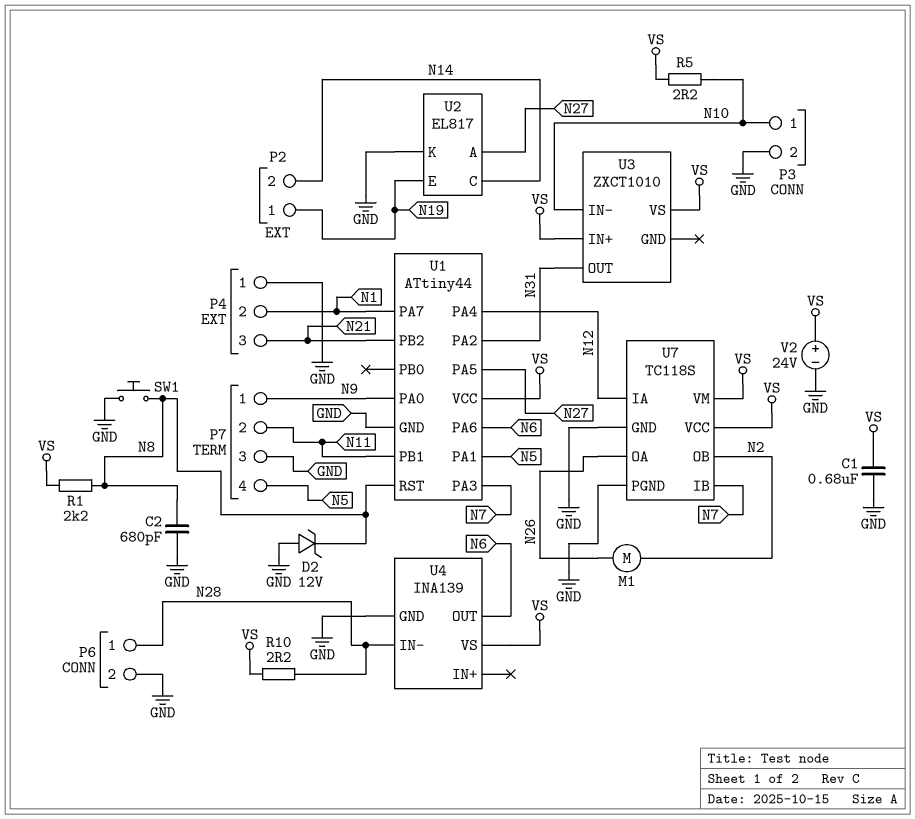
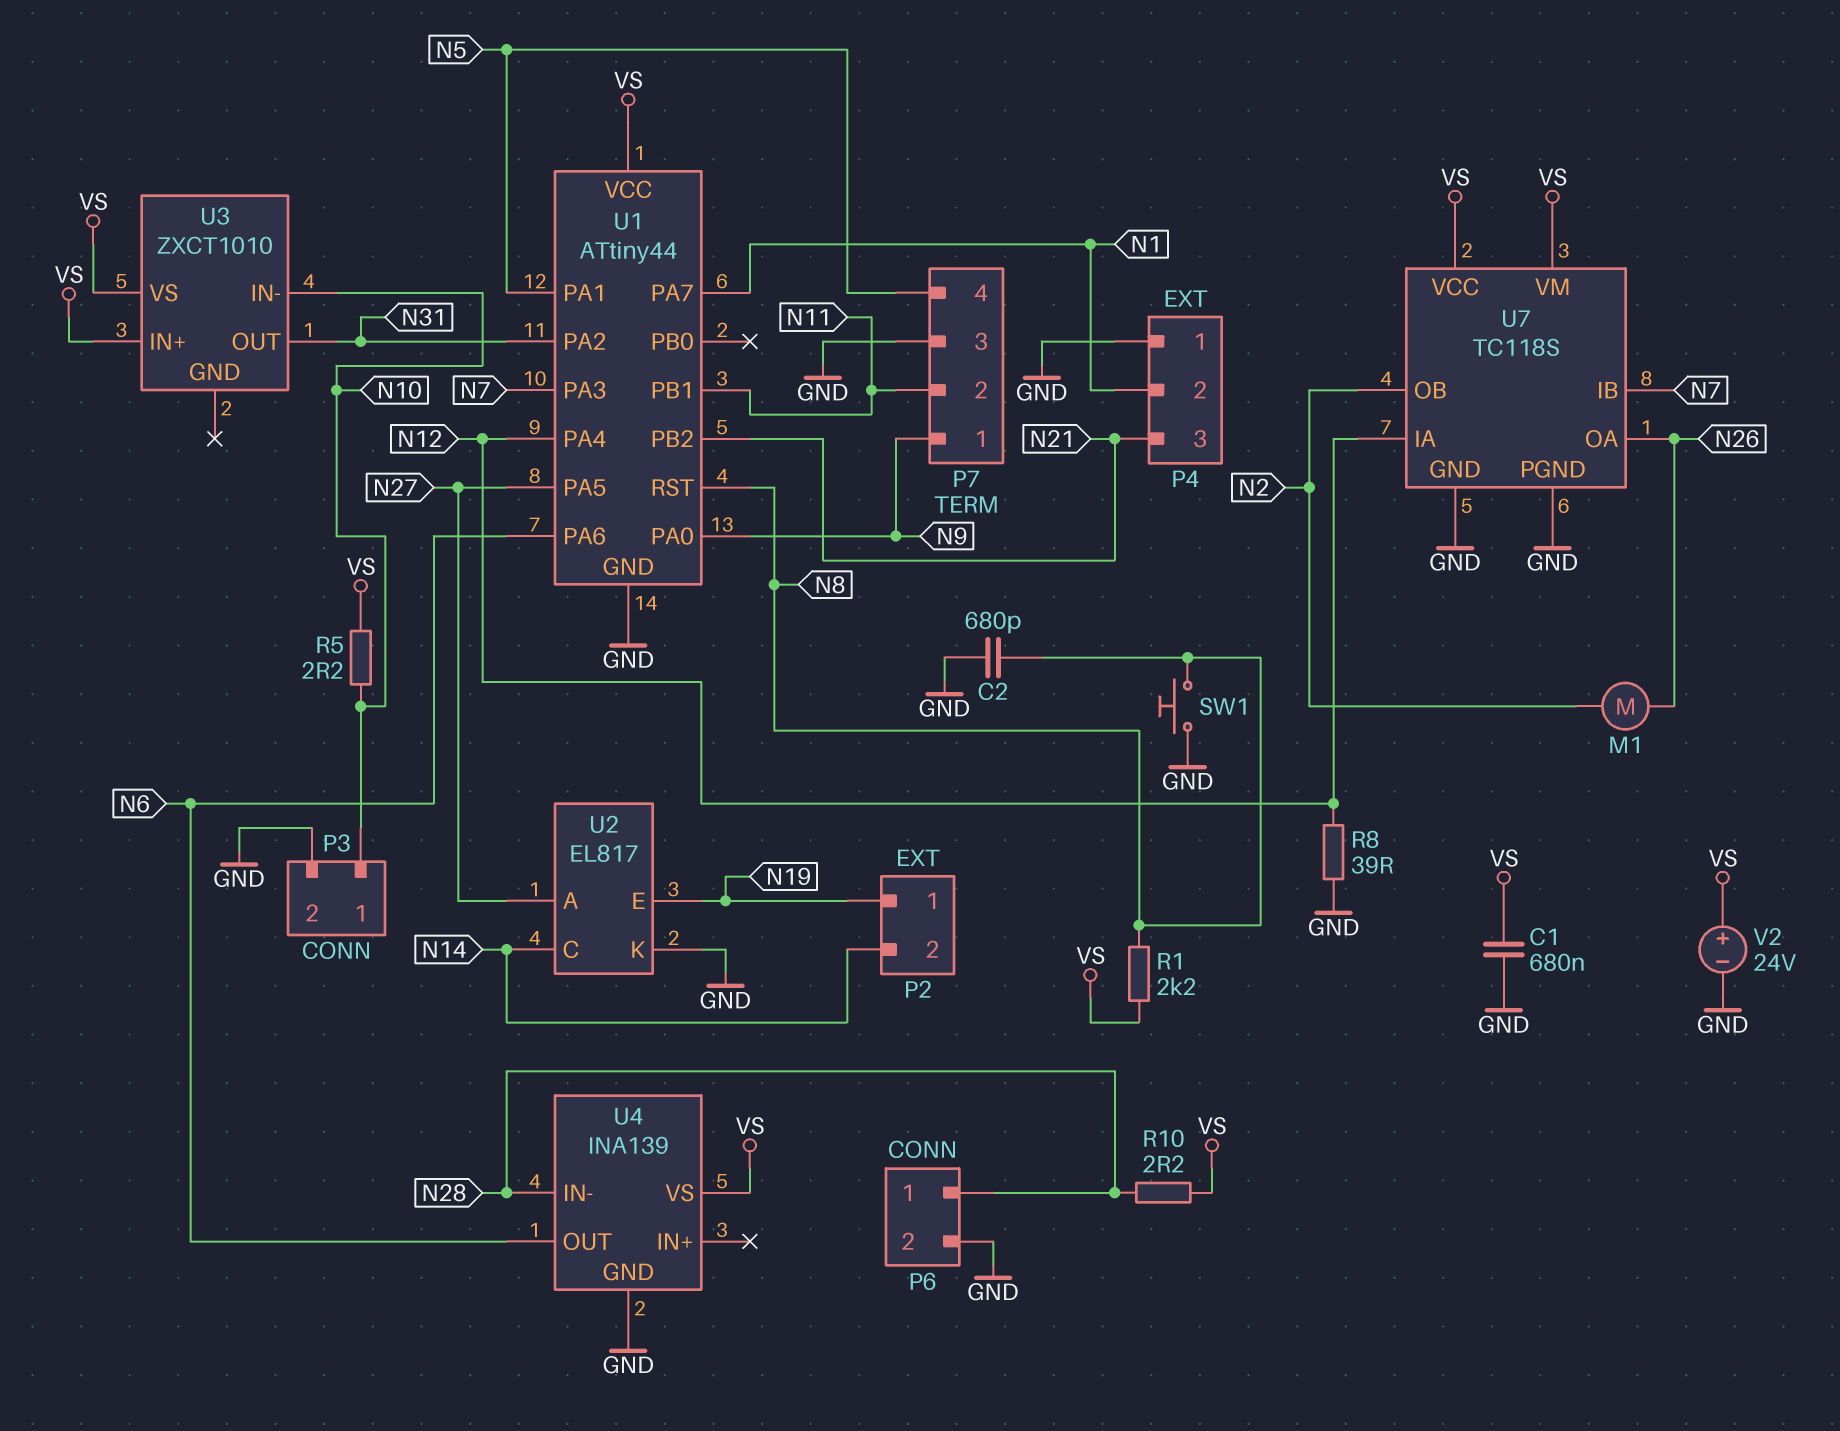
D2: zener 12V (A GND, K N8) -> none
R8: none -> 39 (GND, N12)

